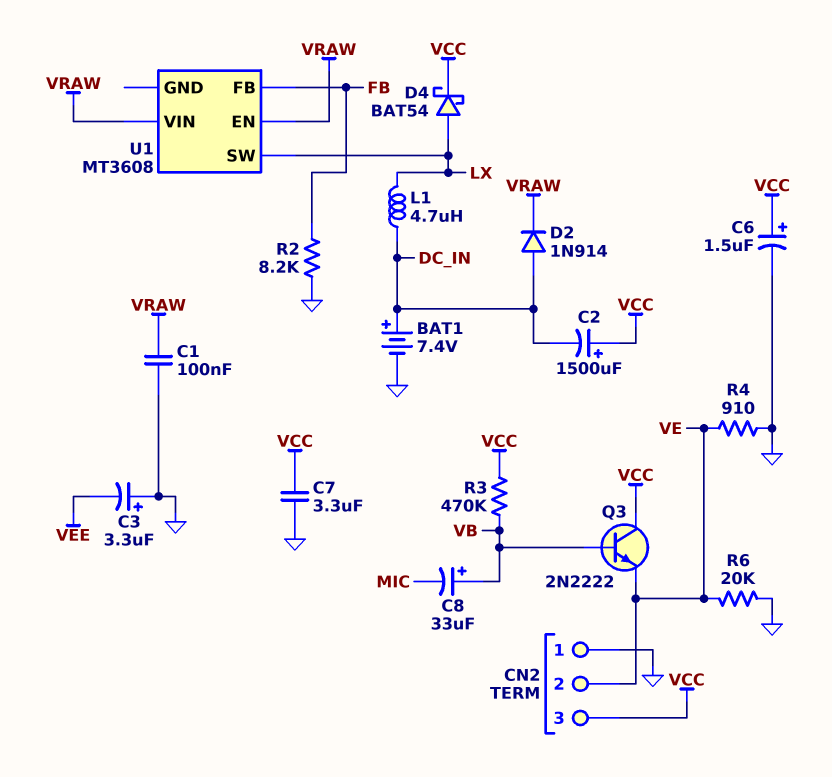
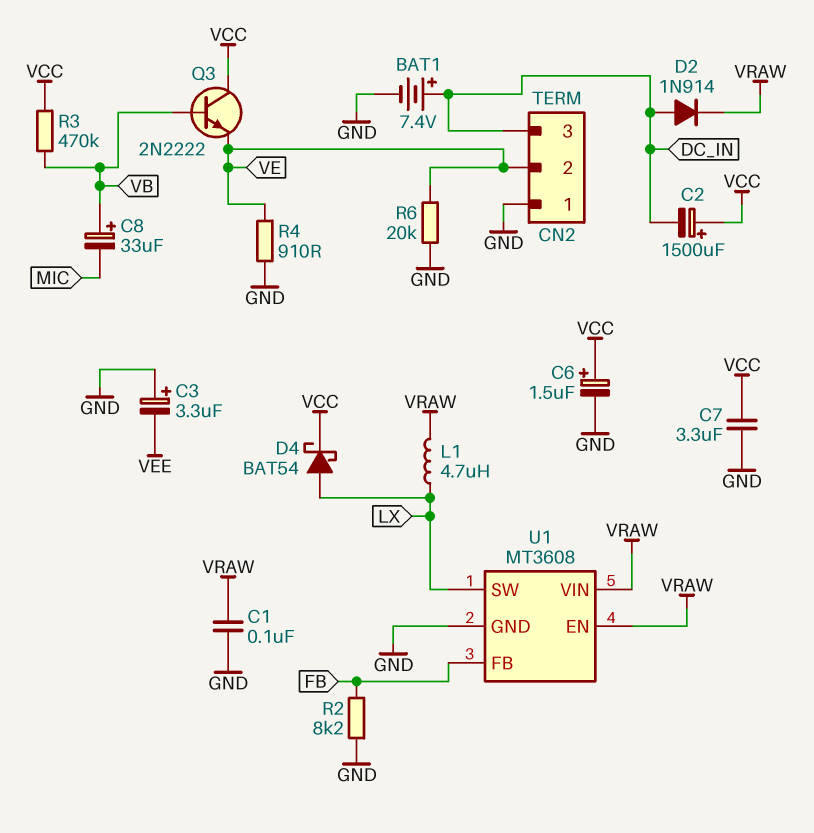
CN2 pin 3: VCC -> DC_IN
L1: 4.7uH (DC_IN, LX) -> 4.7uH (LX, VRAW)
U1 pin GND: none -> GND

